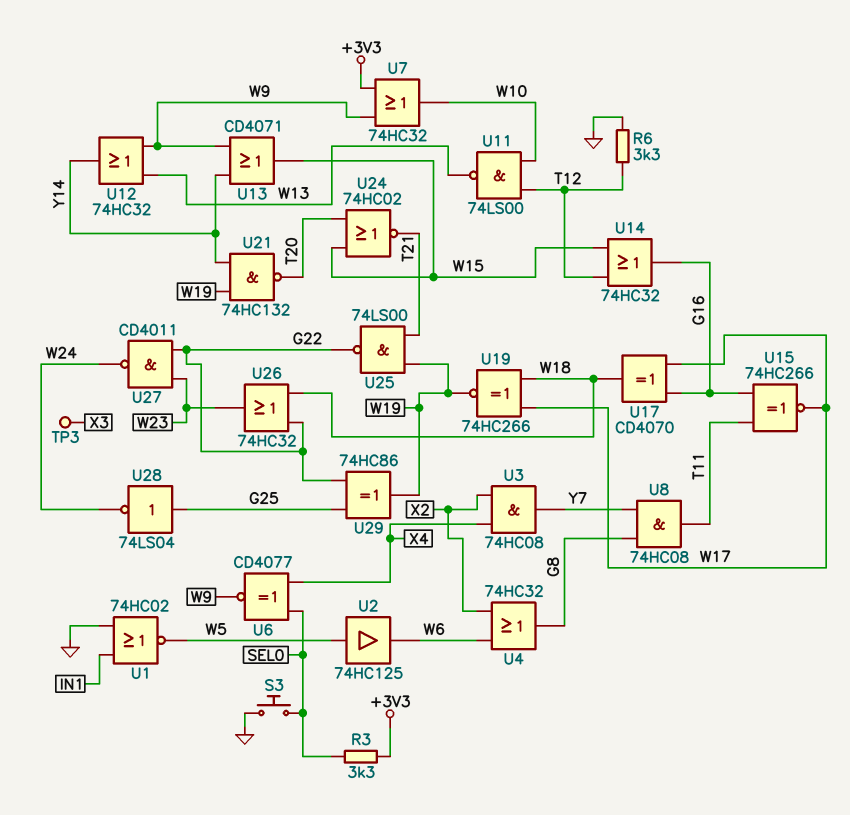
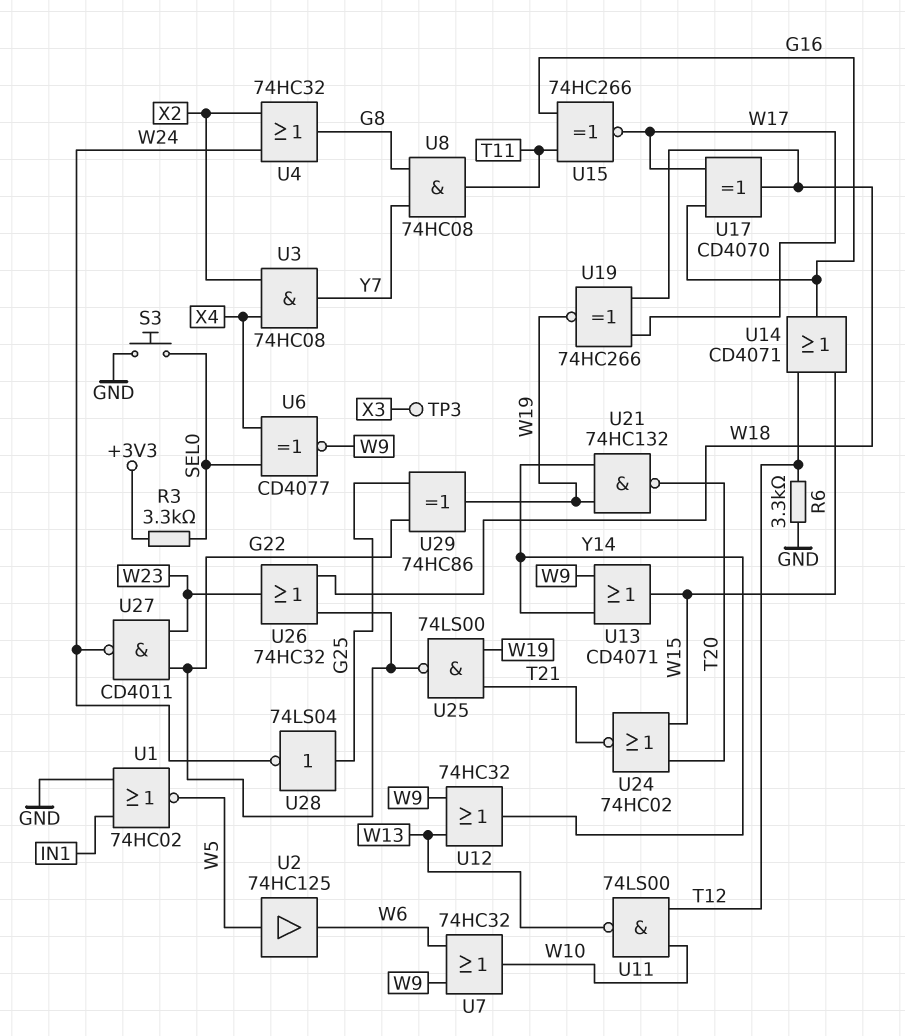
U4: OR 74HC32 (in W6, in X2, out G8) -> OR 74HC32 (in W24, in X2, out G8)
U7: OR 74HC32 (in +3V3, in W9, out W10) -> OR 74HC32 (in W6, in W9, out W10)
U14: OR 74HC32 (in T12, in W15, out G16) -> OR CD4071 (in T12, in W15, out G16)

